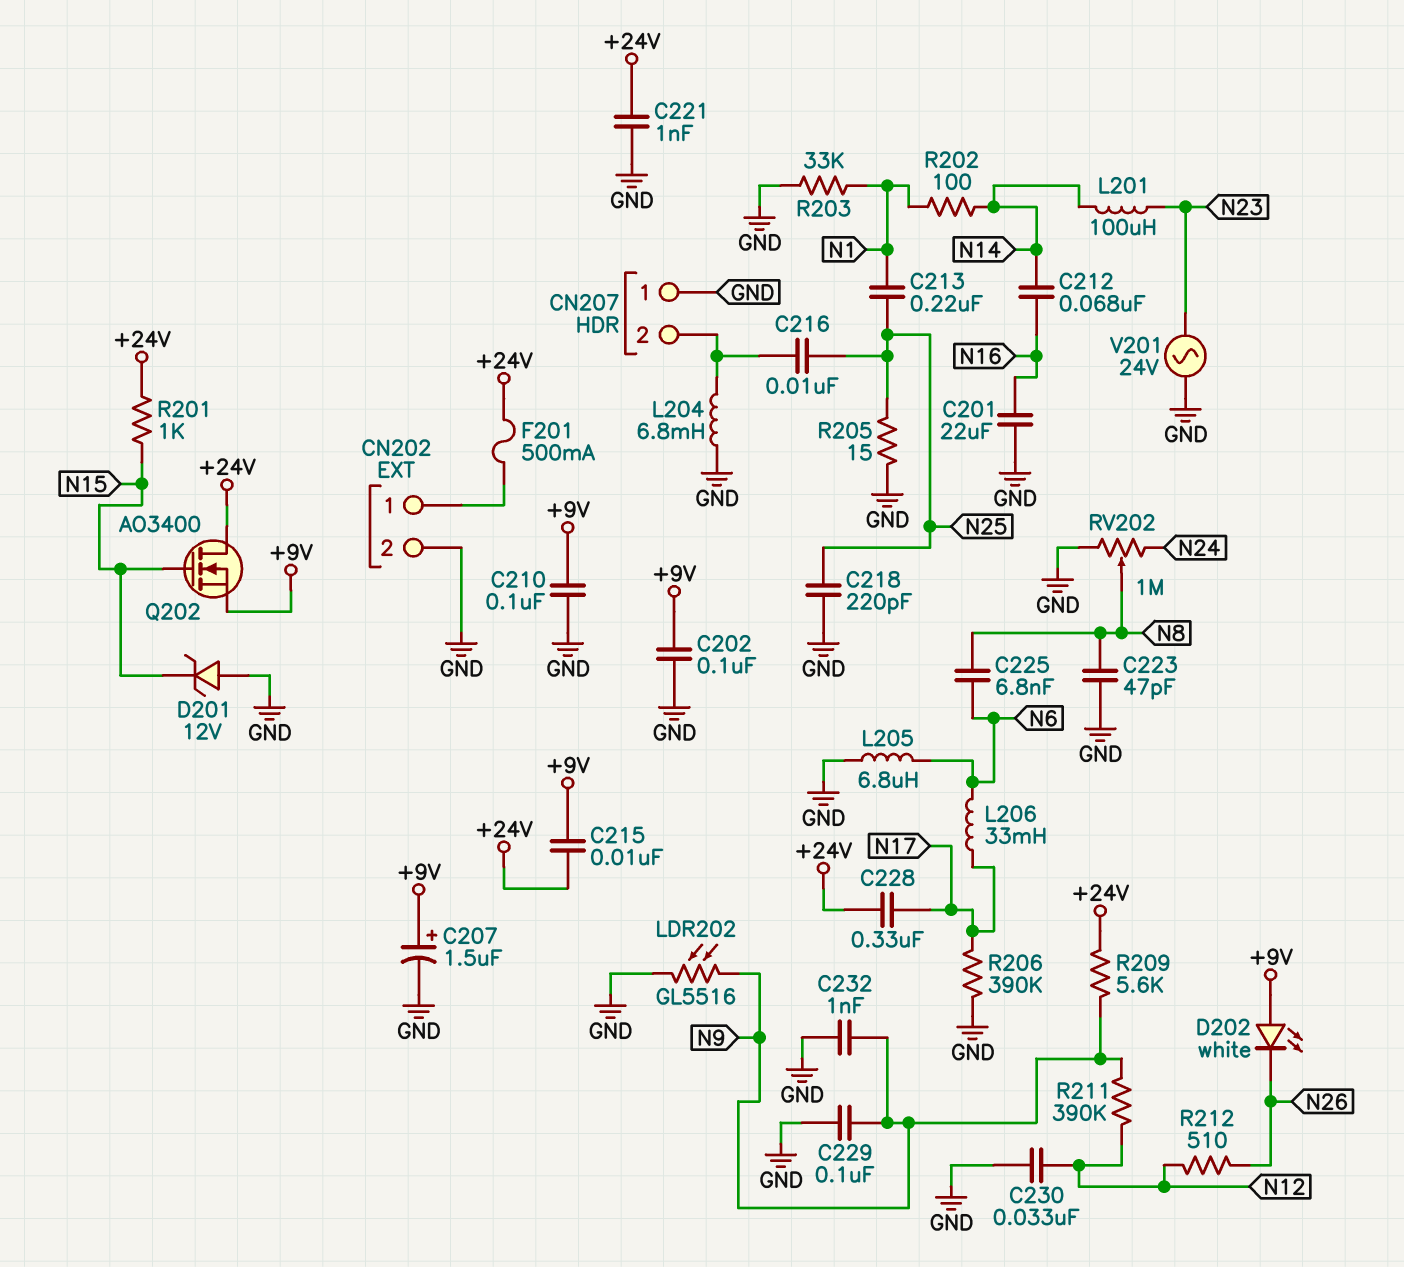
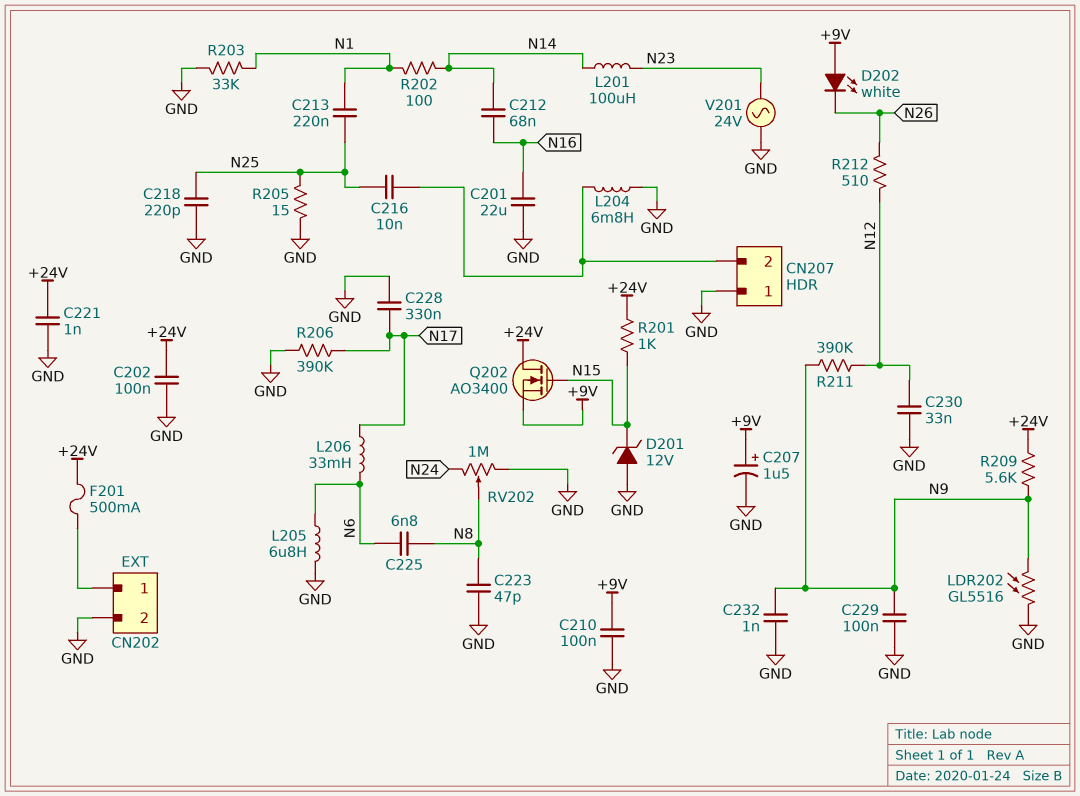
C202: 100nF (+9V, GND) -> 100nF (+24V, GND)
C215: 10nF (+9V, +24V) -> none
C228: 330nF (+24V, N17) -> 330nF (GND, N17)

